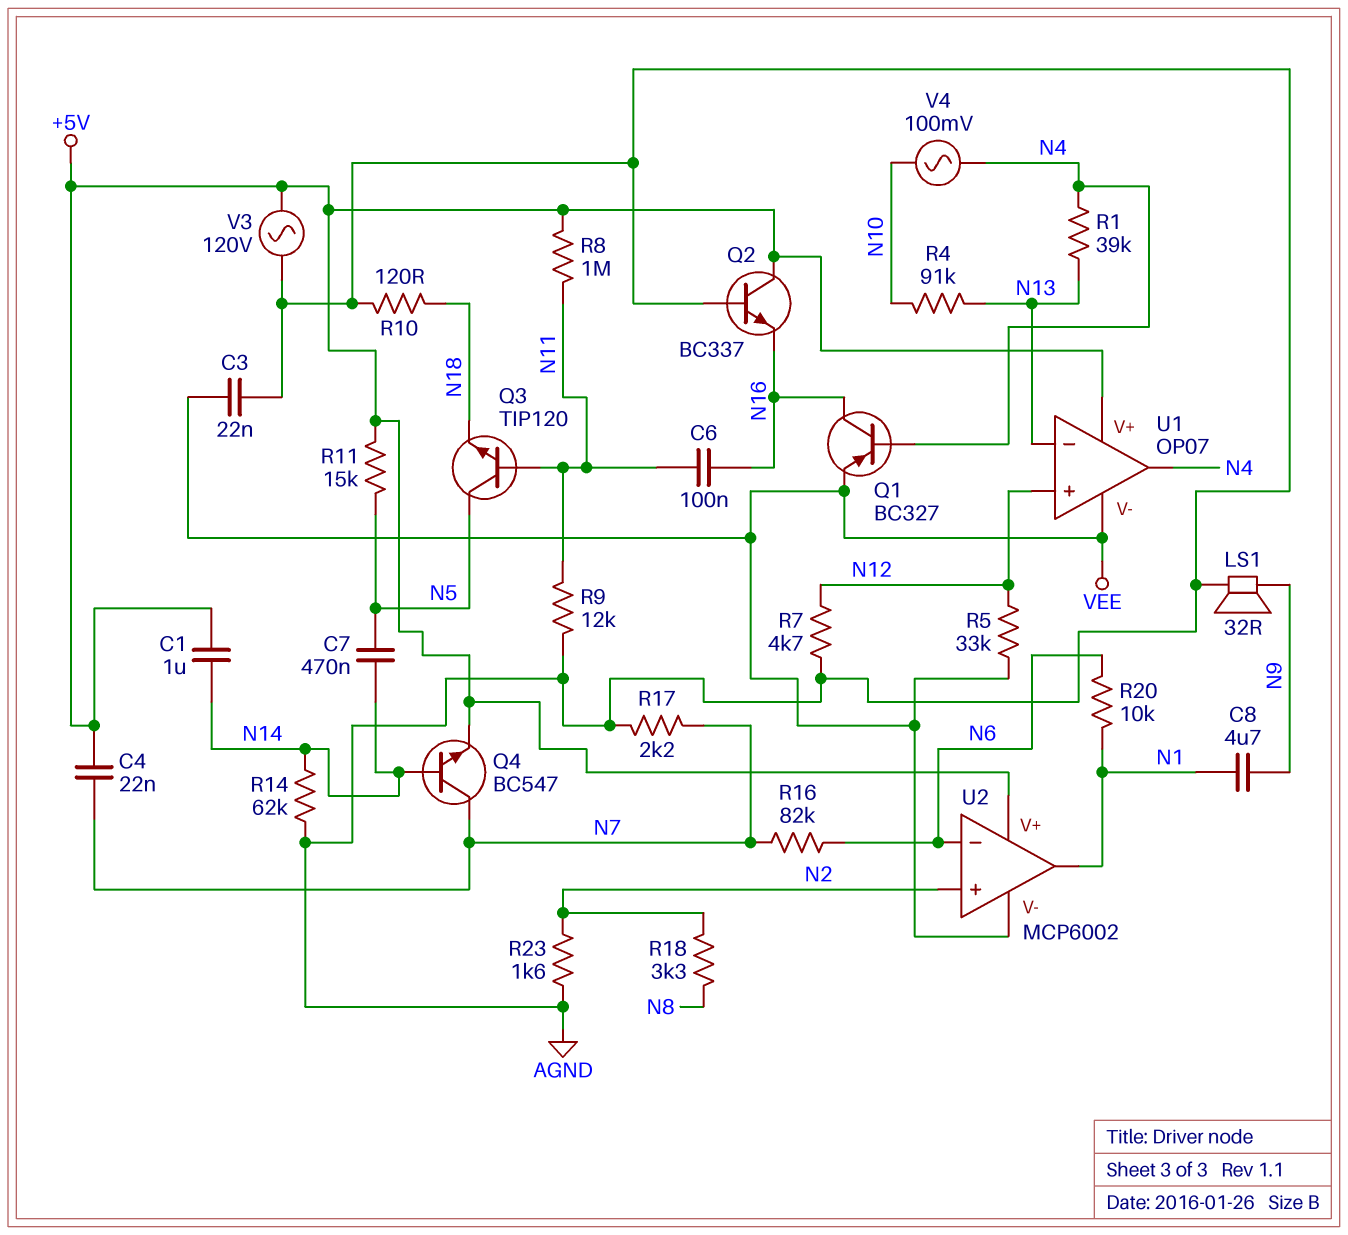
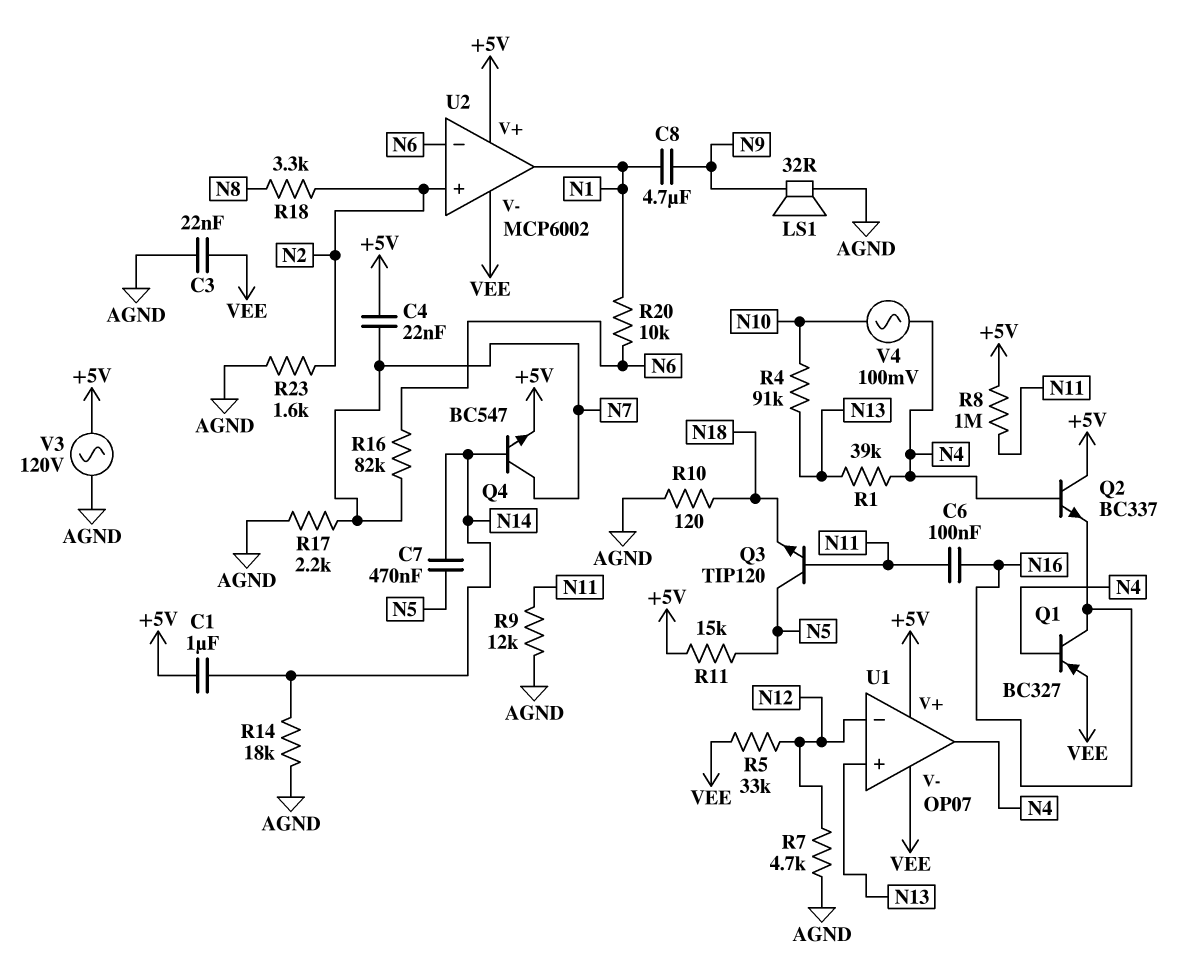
Q2: NPN BC337 (B AGND, C +5V, E N16) -> NPN BC337 (B N4, C +5V, E N16)
R14: 62k (AGND, N14) -> 18k (AGND, N14)
U1 pin in+: N12 -> N13
U1 pin in-: N13 -> N12

